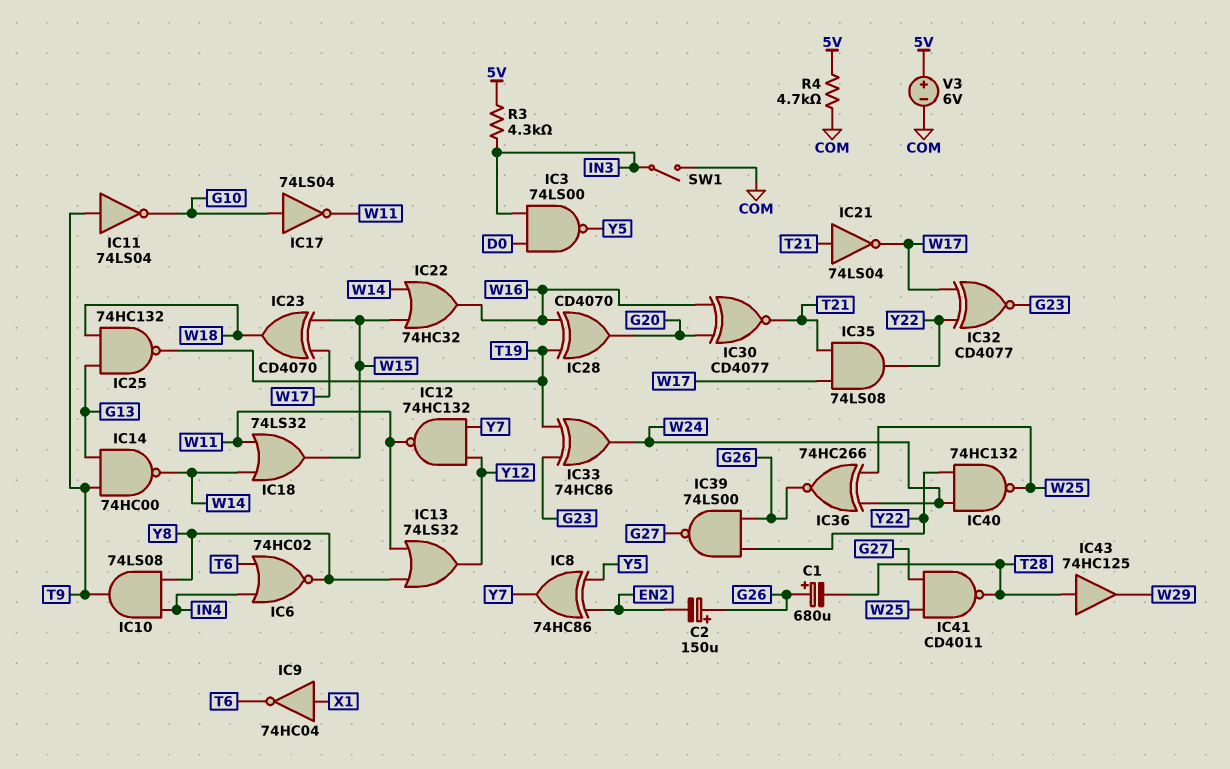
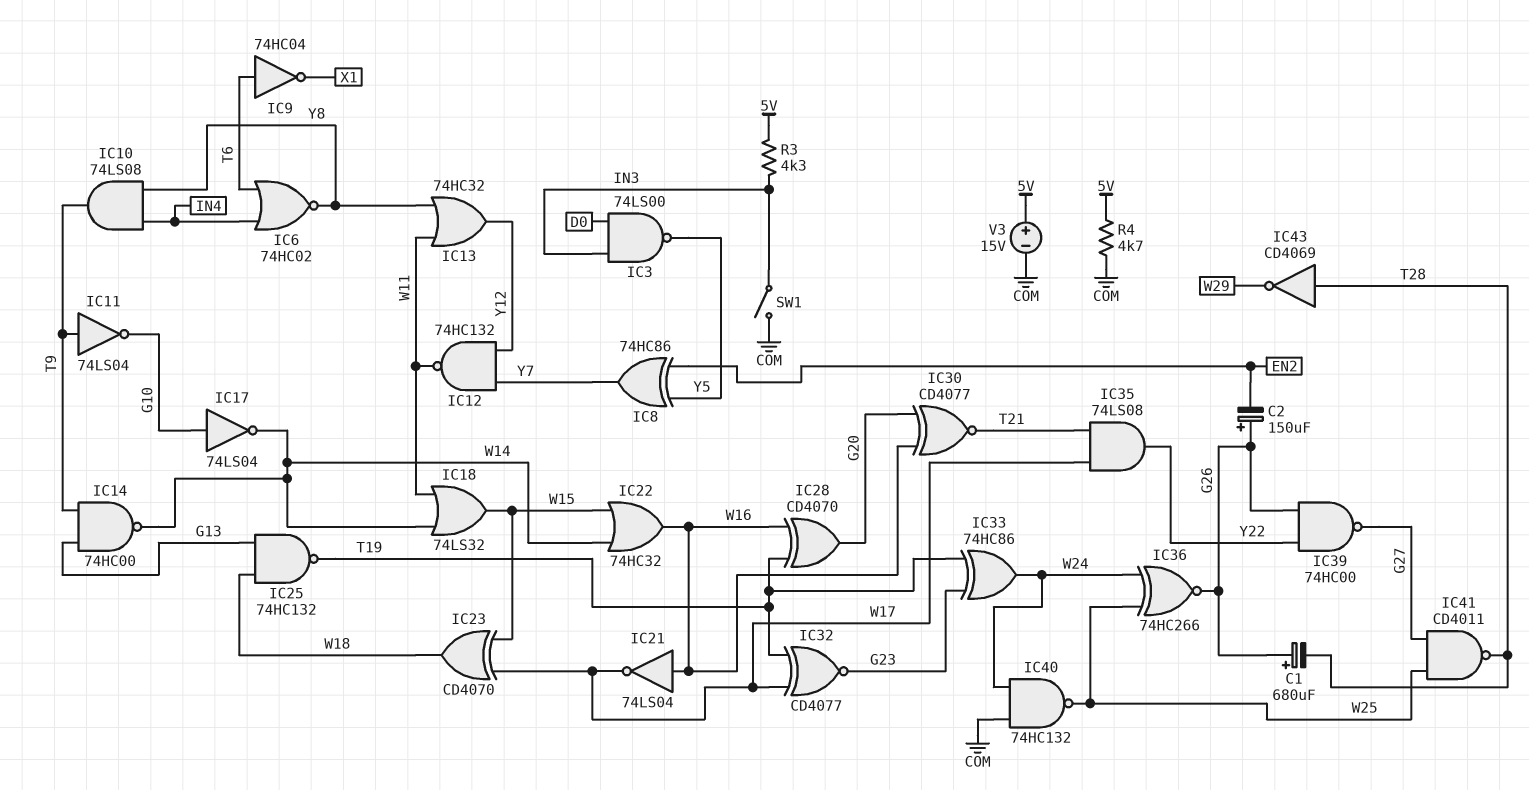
IC9: NOT 74HC04 (in X1, out T6) -> NOT 74HC04 (in T6, out X1)
IC13: OR 74LS32 (in W11, in Y8, out Y12) -> OR 74HC32 (in W11, in Y8, out Y12)
IC17: NOT 74LS04 (in G10, out W11) -> NOT 74LS04 (in G10, out W14)
IC21: NOT 74LS04 (in T21, out W17) -> NOT 74LS04 (in W16, out W17)
IC32: XNOR CD4077 (in W17, in Y22, out G23) -> XNOR CD4077 (in T19, in W17, out G23)
IC39: NAND 74LS00 (in G26, in Y22, out G27) -> NAND 74HC00 (in G26, in Y22, out G27)
IC40: NAND 74HC132 (in W24, in Y22, out W25) -> NAND 74HC132 (in COM, in W24, out W25)
IC43: buffer 74HC125 (in T28, out W29) -> NOT CD4069 (in T28, out W29)
V3: 6V (plus 5V, minus COM) -> 15V (plus 5V, minus COM)

